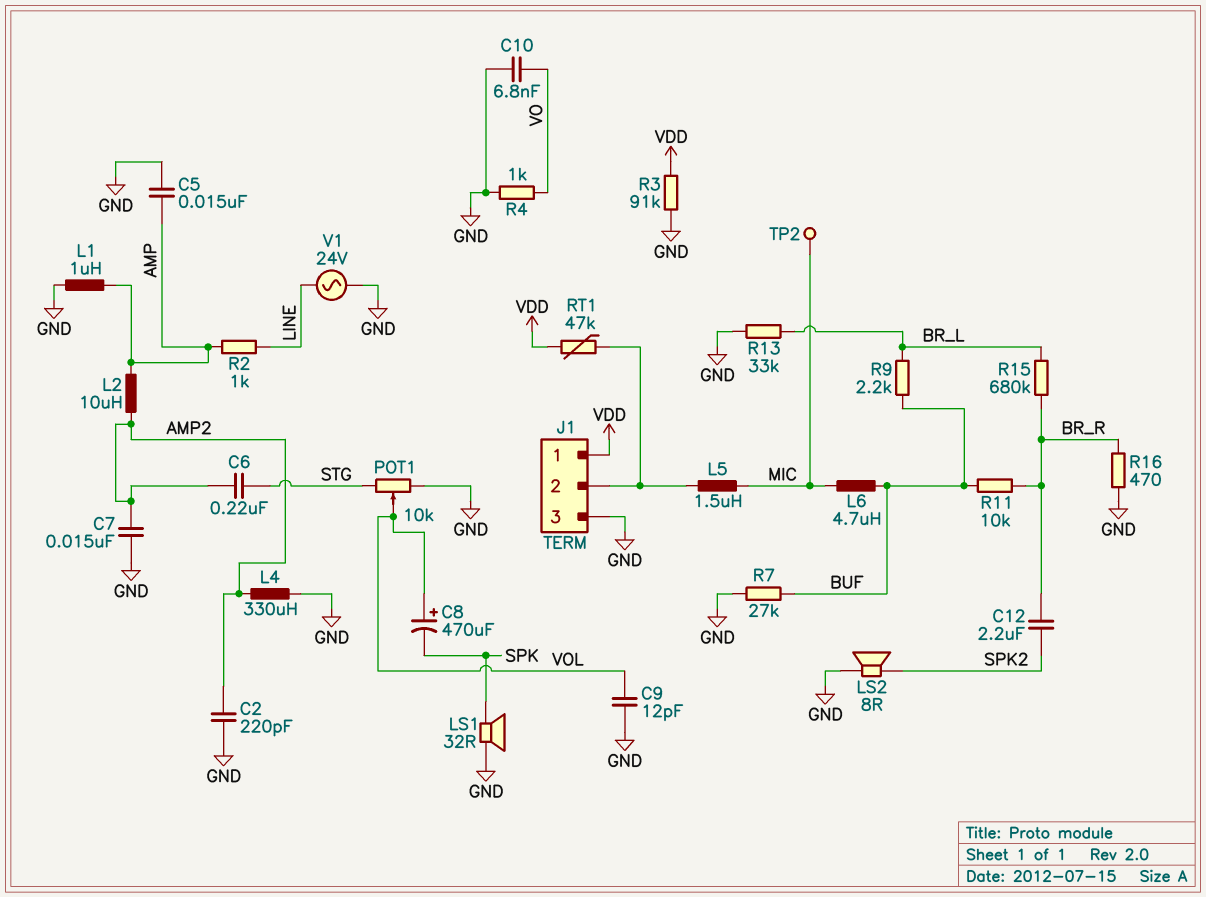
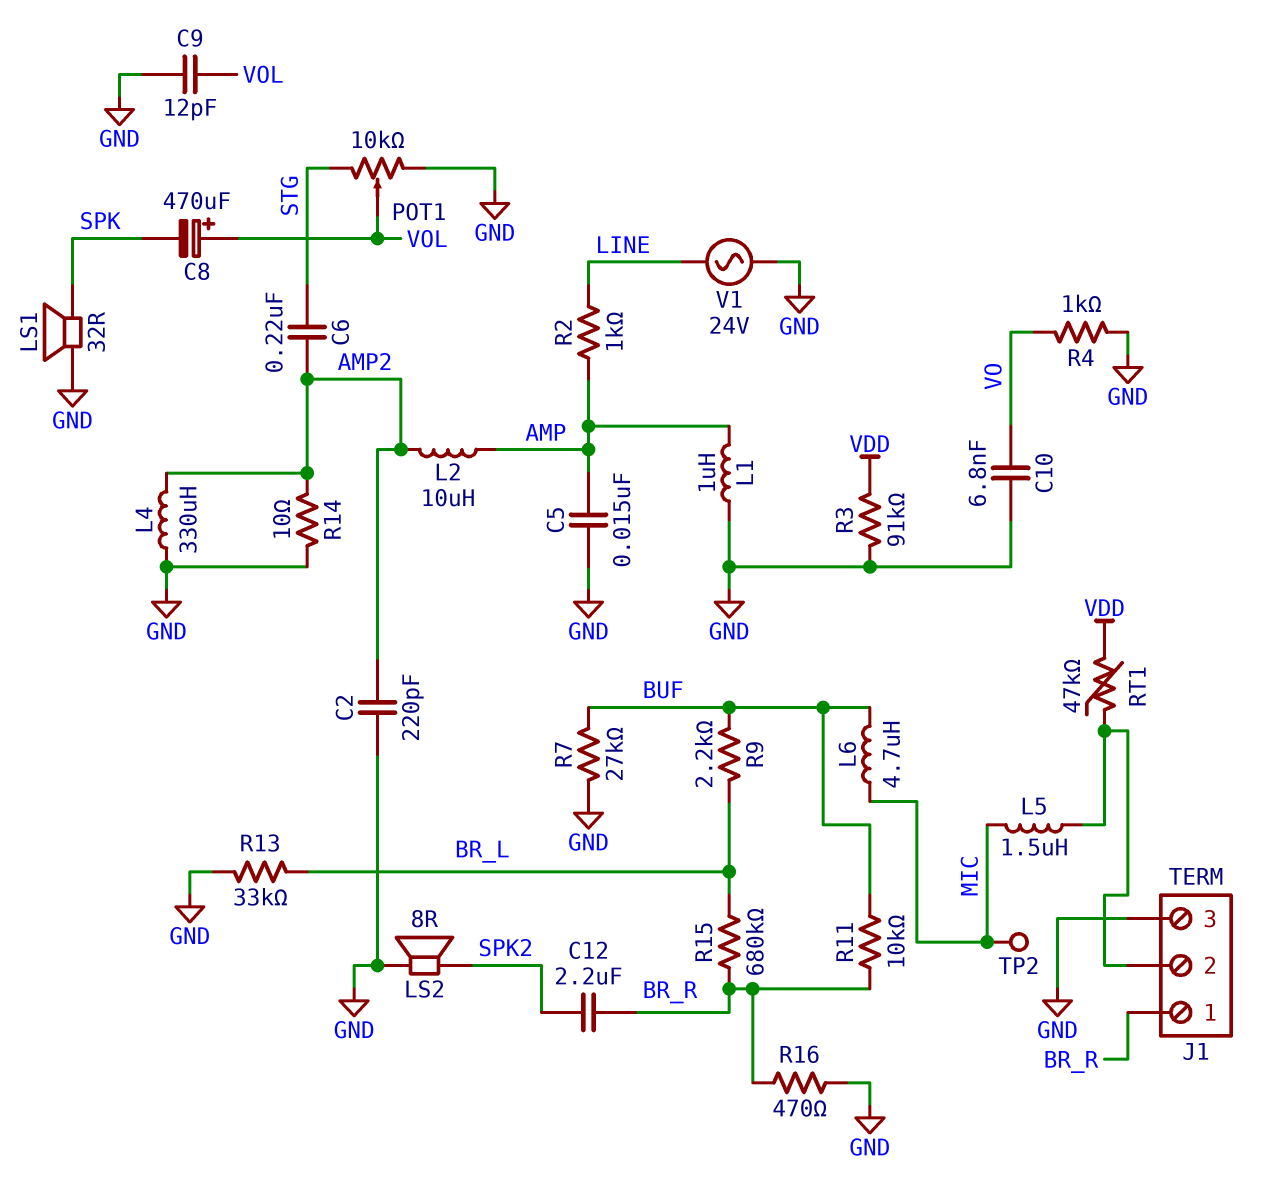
C7: 15nF (AMP2, GND) -> none
J1 pin 1: VDD -> BR_R
R14: none -> 10 (AMP2, GND)

